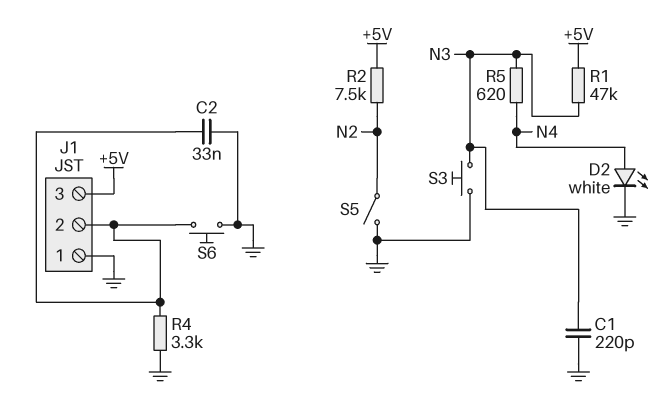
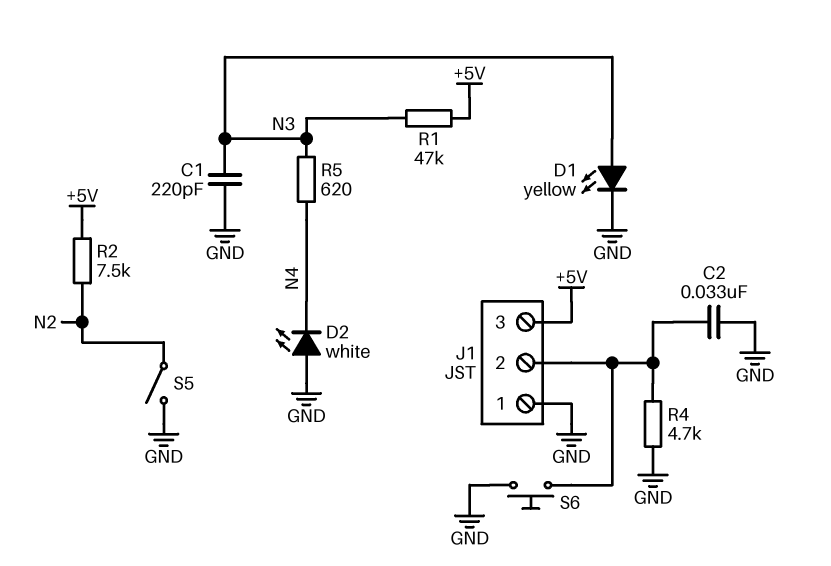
D1: none -> LED yellow (A N3, K GND)
D2: LED white (A N4, K GND) -> LED white (A GND, K N4)
R4: 3.3k (GND, J1/2) -> 4.7k (GND, J1/2)
S3: button (GND, N3) -> none

